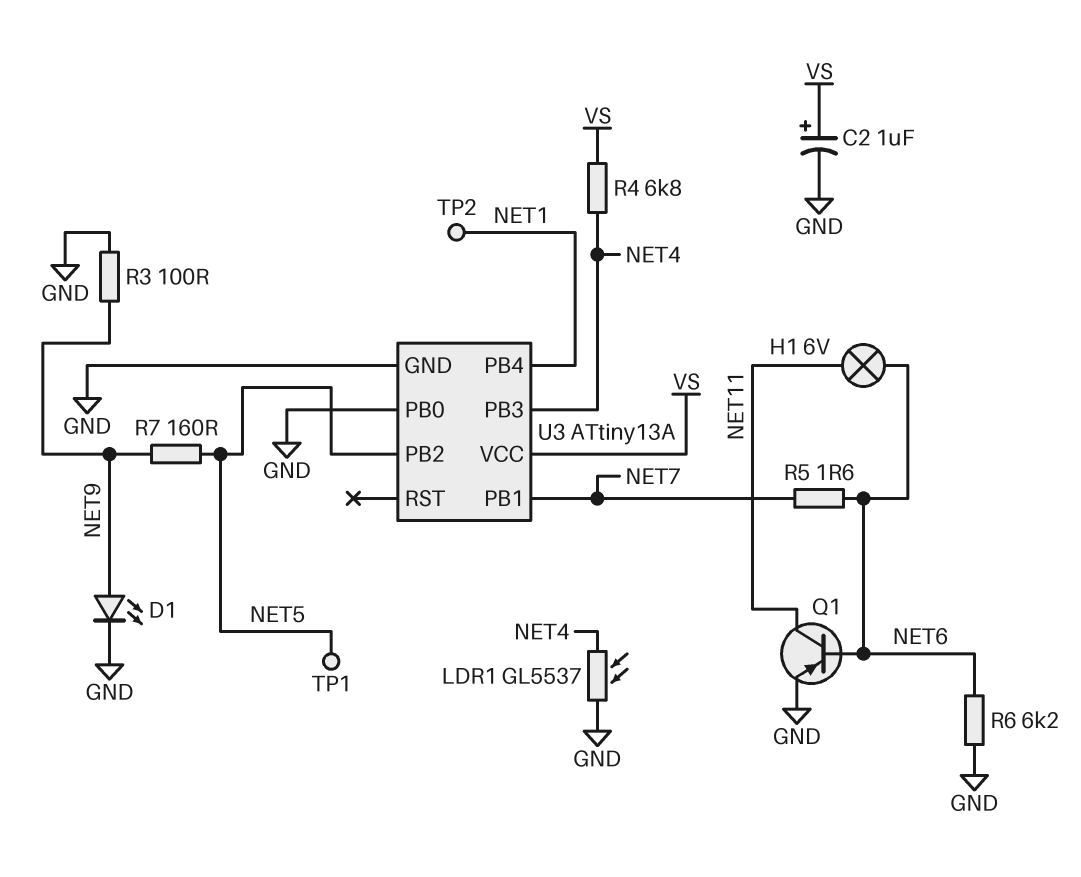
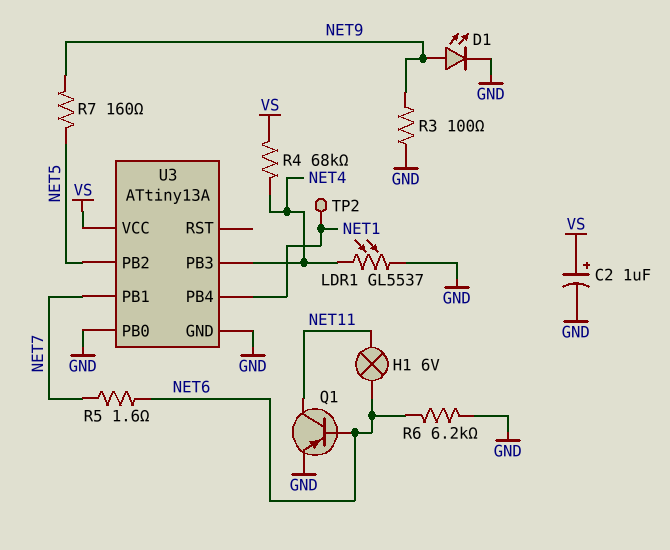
R4: 6.8k (NET4, VS) -> 68k (NET4, VS)
TP1: test point (NET5) -> none

